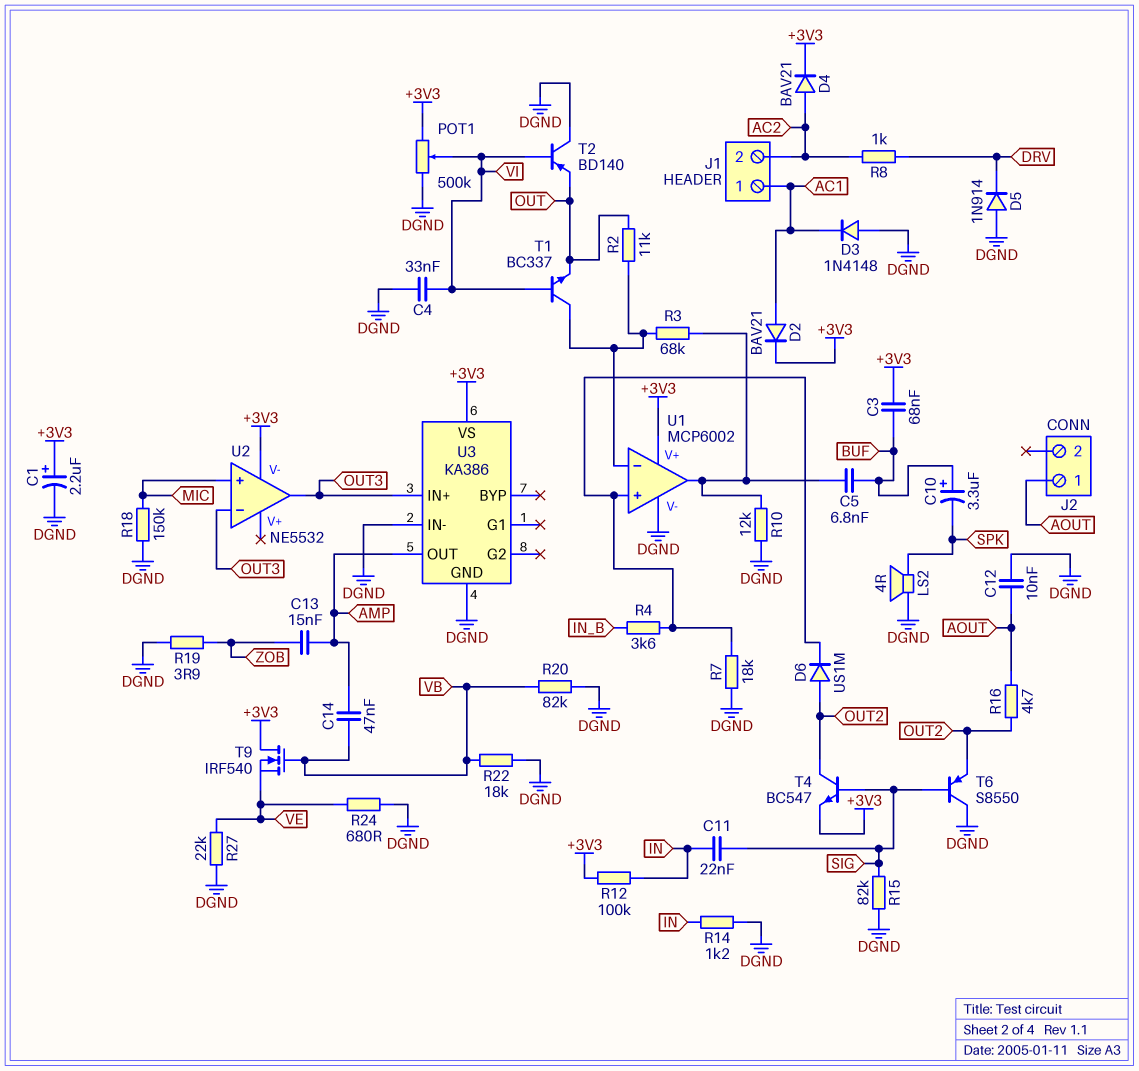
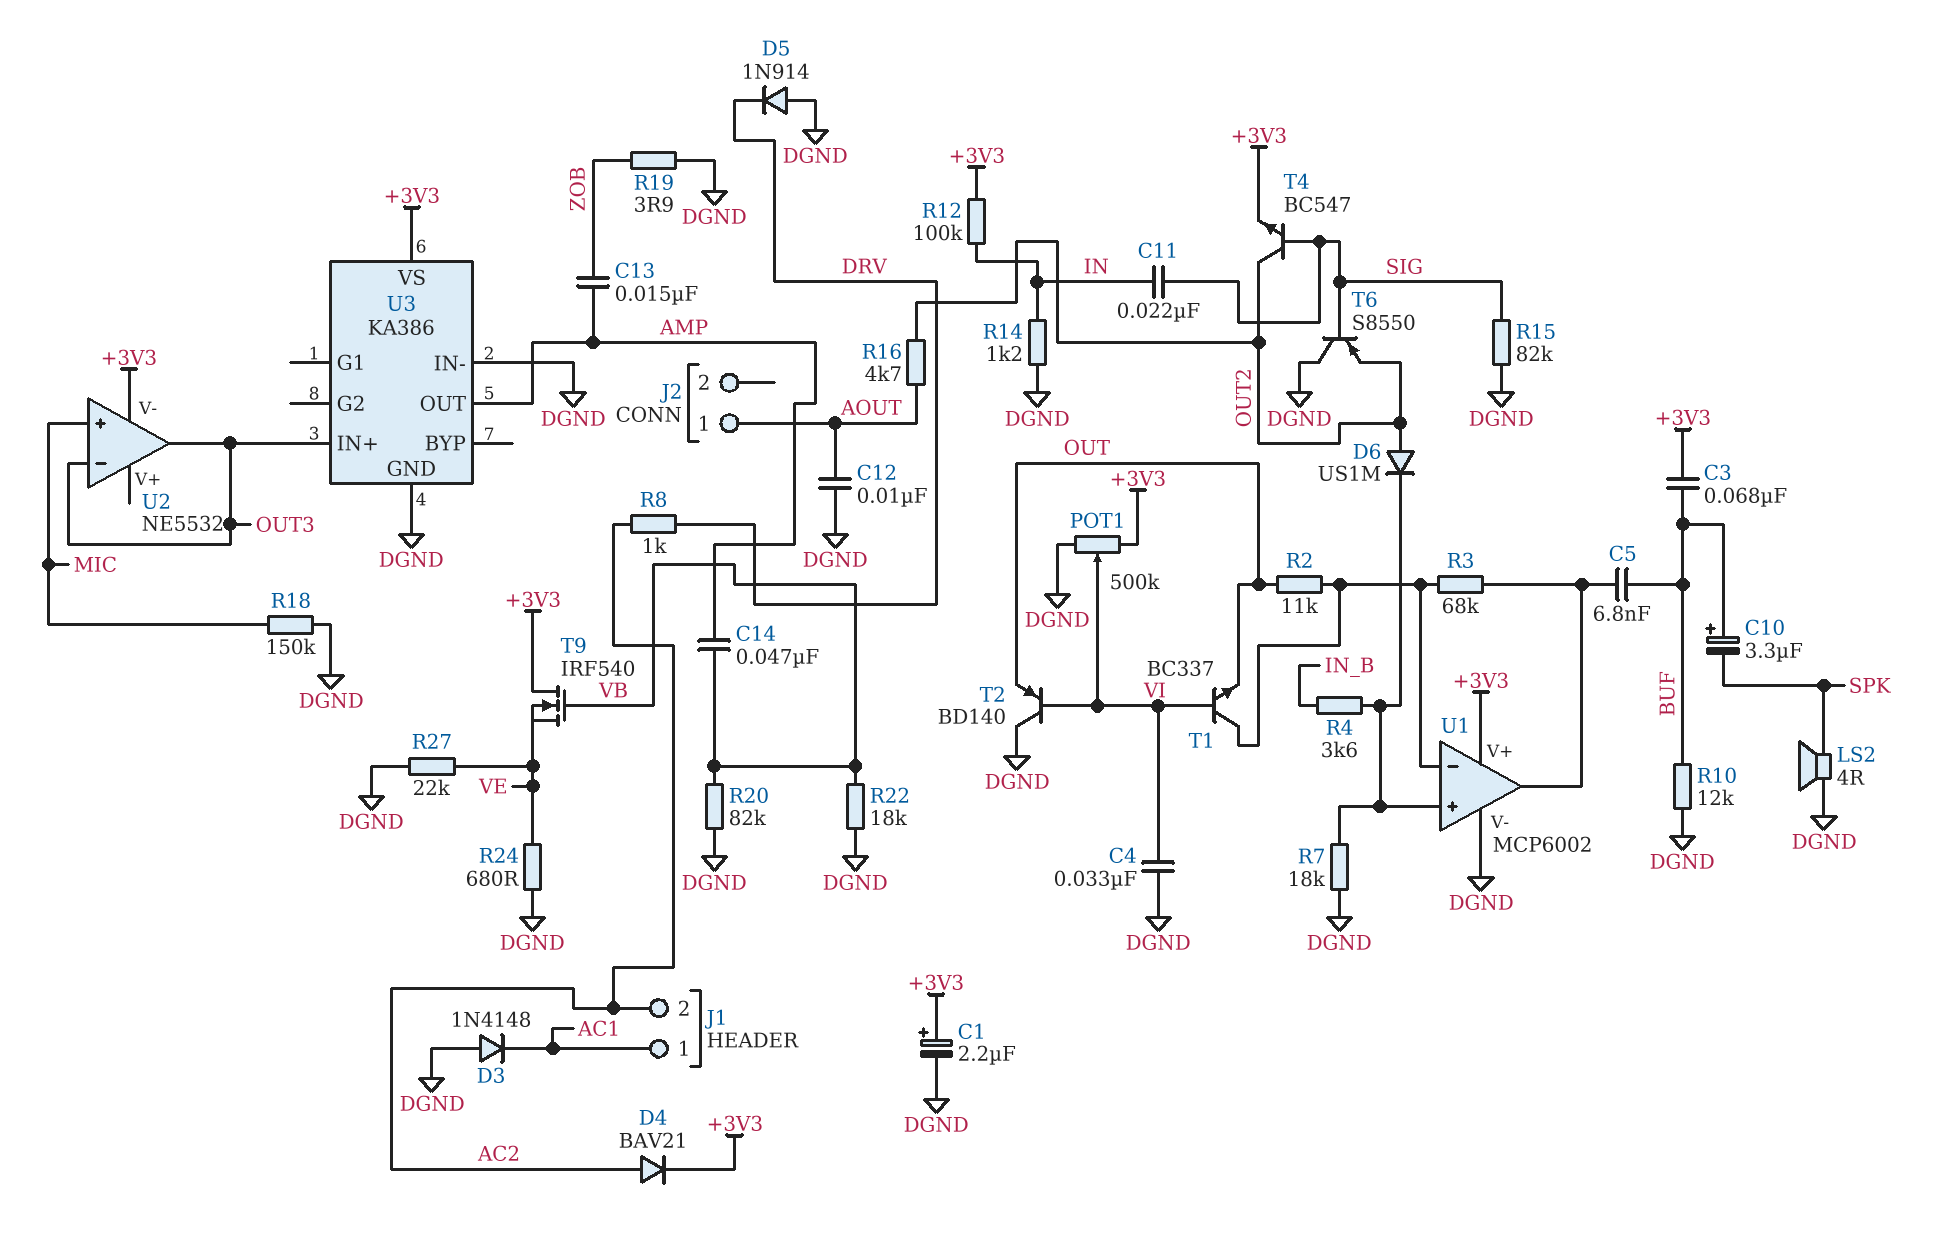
D2: diode BAV21 (A AC1, K +3V3) -> none
R10: 12k (DGND, U1/out) -> 12k (BUF, DGND)

